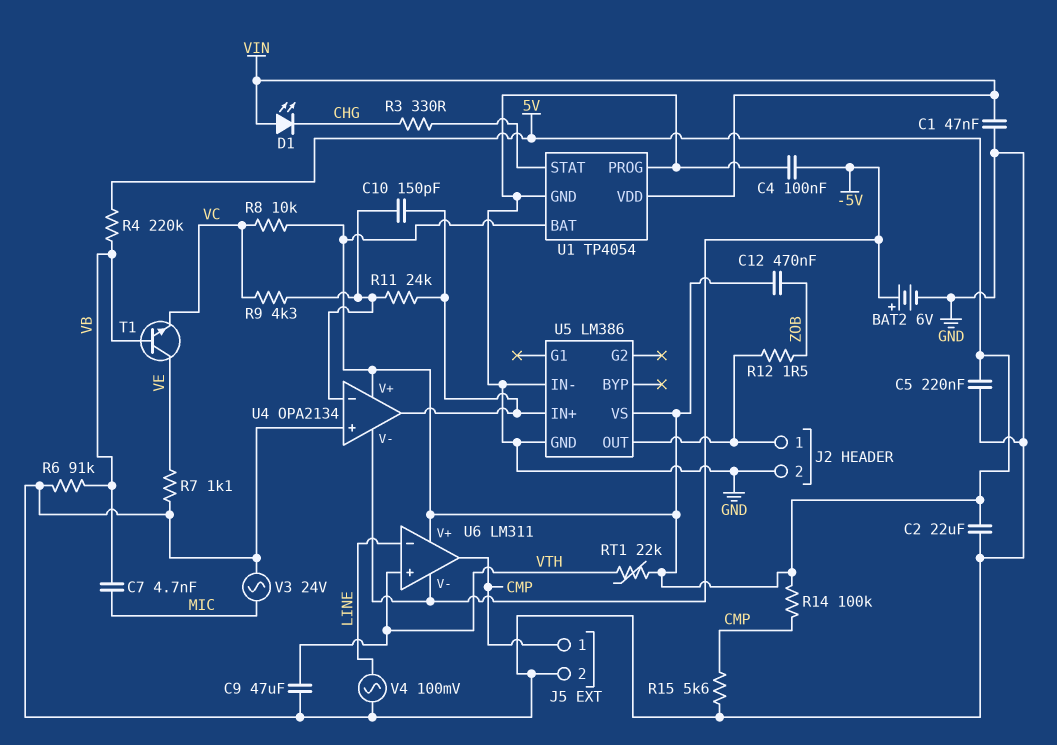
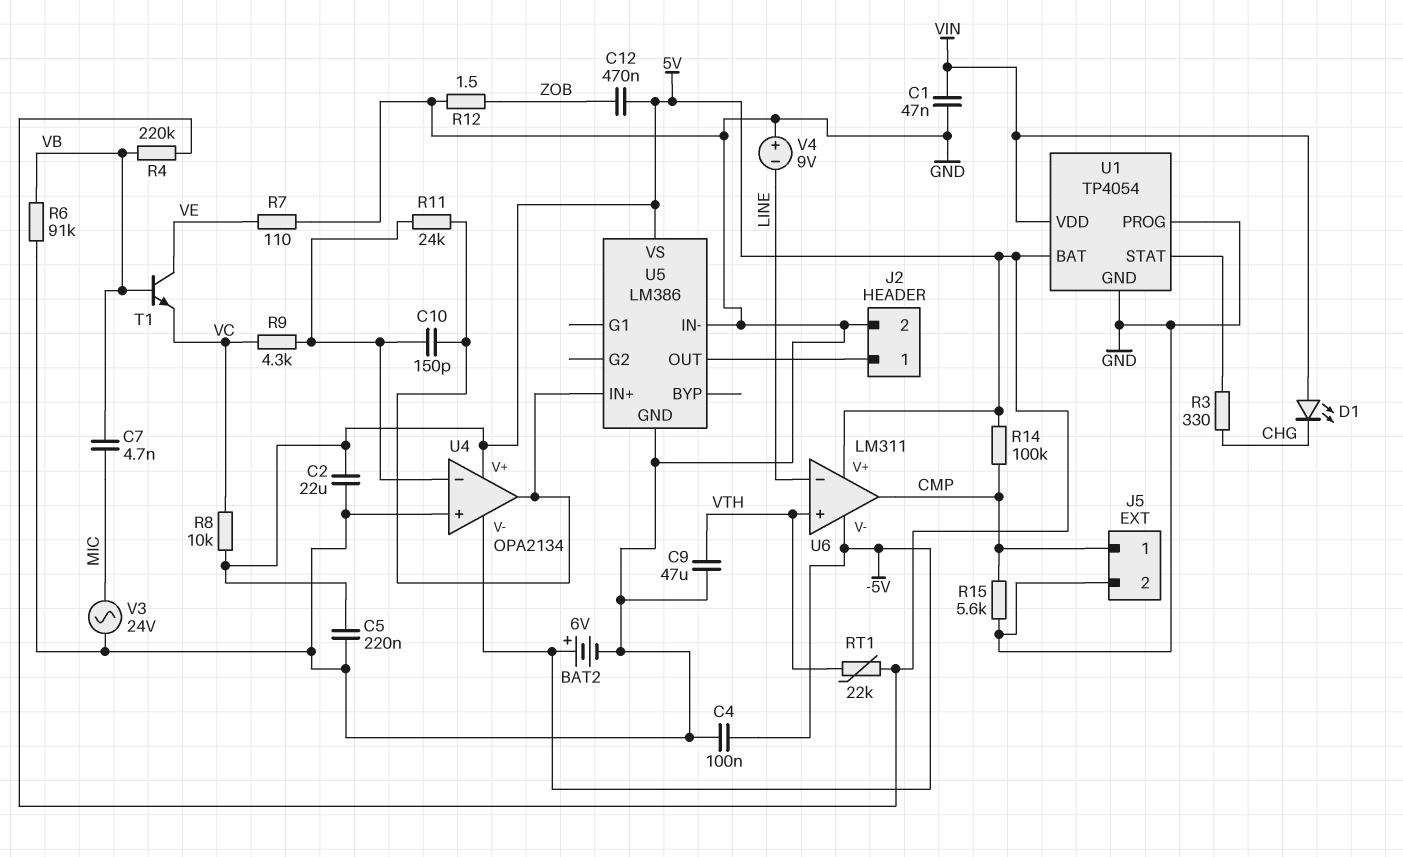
R7: 1.1k (GND, VE) -> 110 (GND, VE)
R12: 1.5 (J2/1, ZOB) -> 1.5 (GND, ZOB)
V4: AC 100mV (GND, LINE) -> 9V (plus GND, minus LINE)

